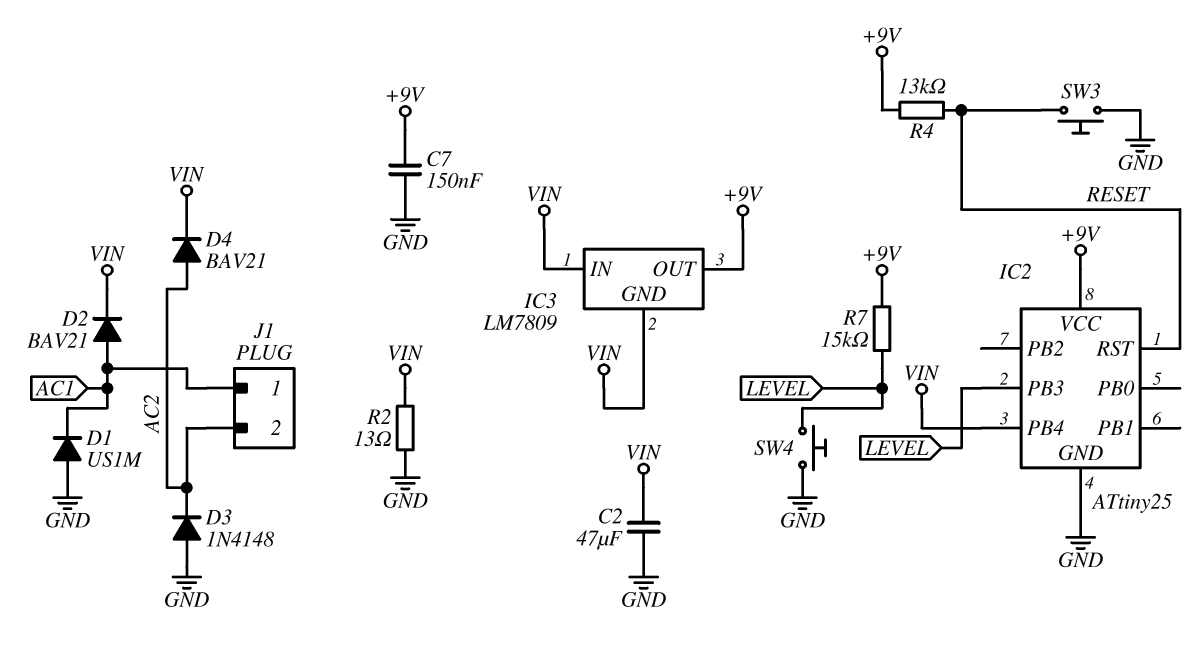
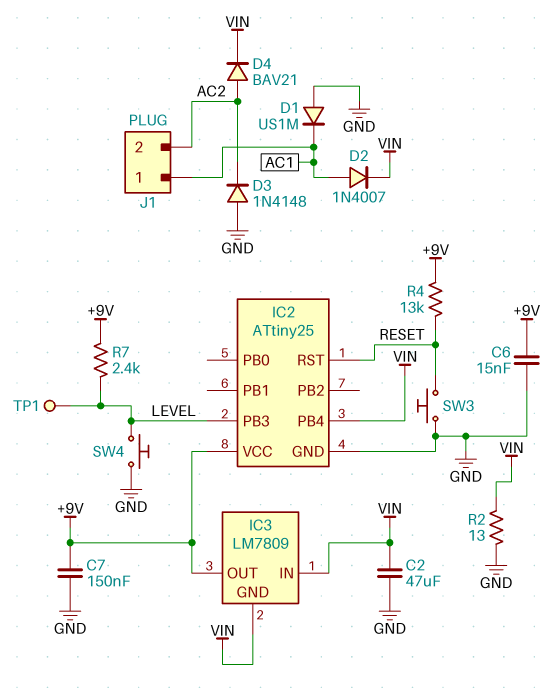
C6: none -> 15nF (+9V, GND)
D2: diode BAV21 (A AC1, K VIN) -> diode 1N4007 (A AC1, K VIN)
R7: 15k (+9V, LEVEL) -> 2.4k (+9V, LEVEL)
TP1: none -> test point (LEVEL)

